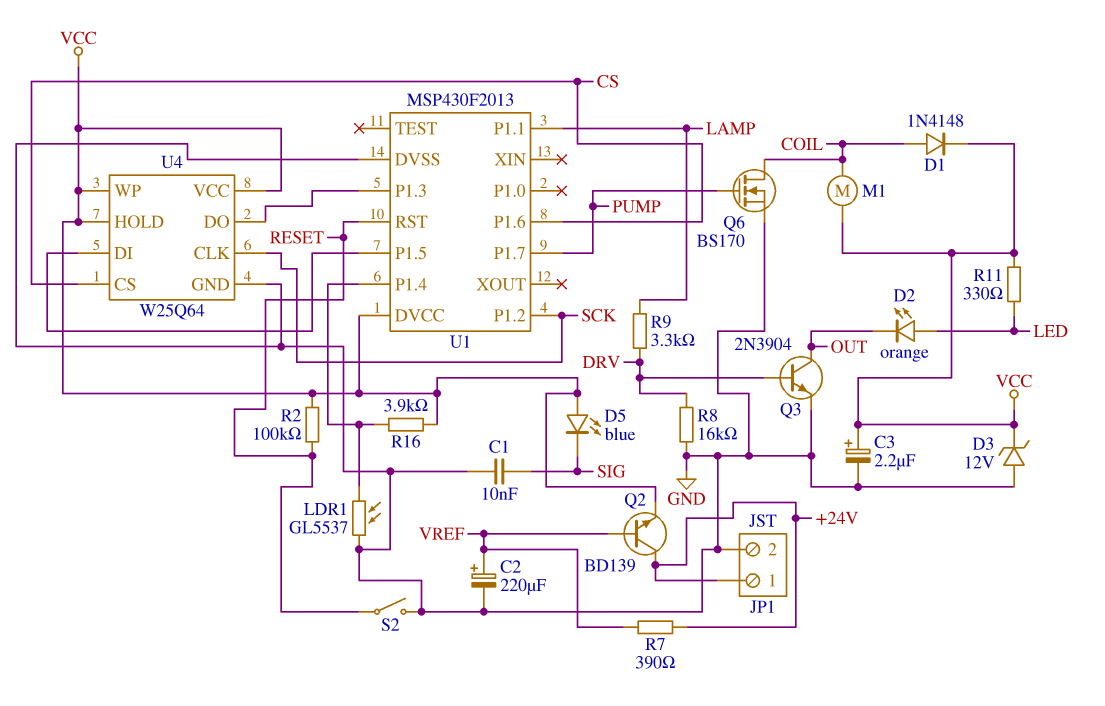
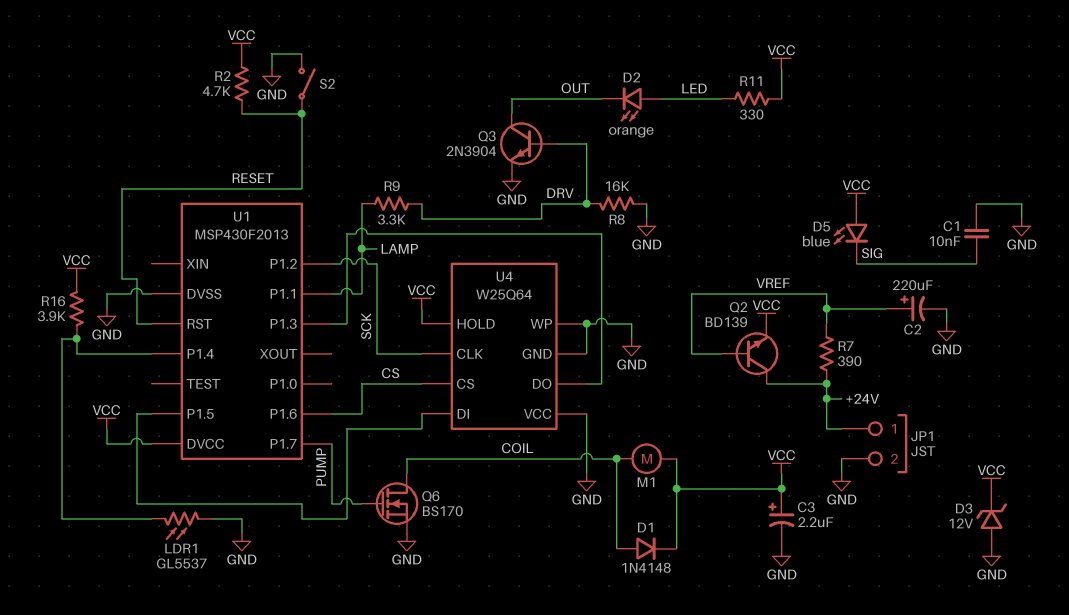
R2: 100k (RESET, VCC) -> 4.7k (RESET, VCC)
U4 pin VCC: VCC -> GND
U4 pin WP: VCC -> GND

